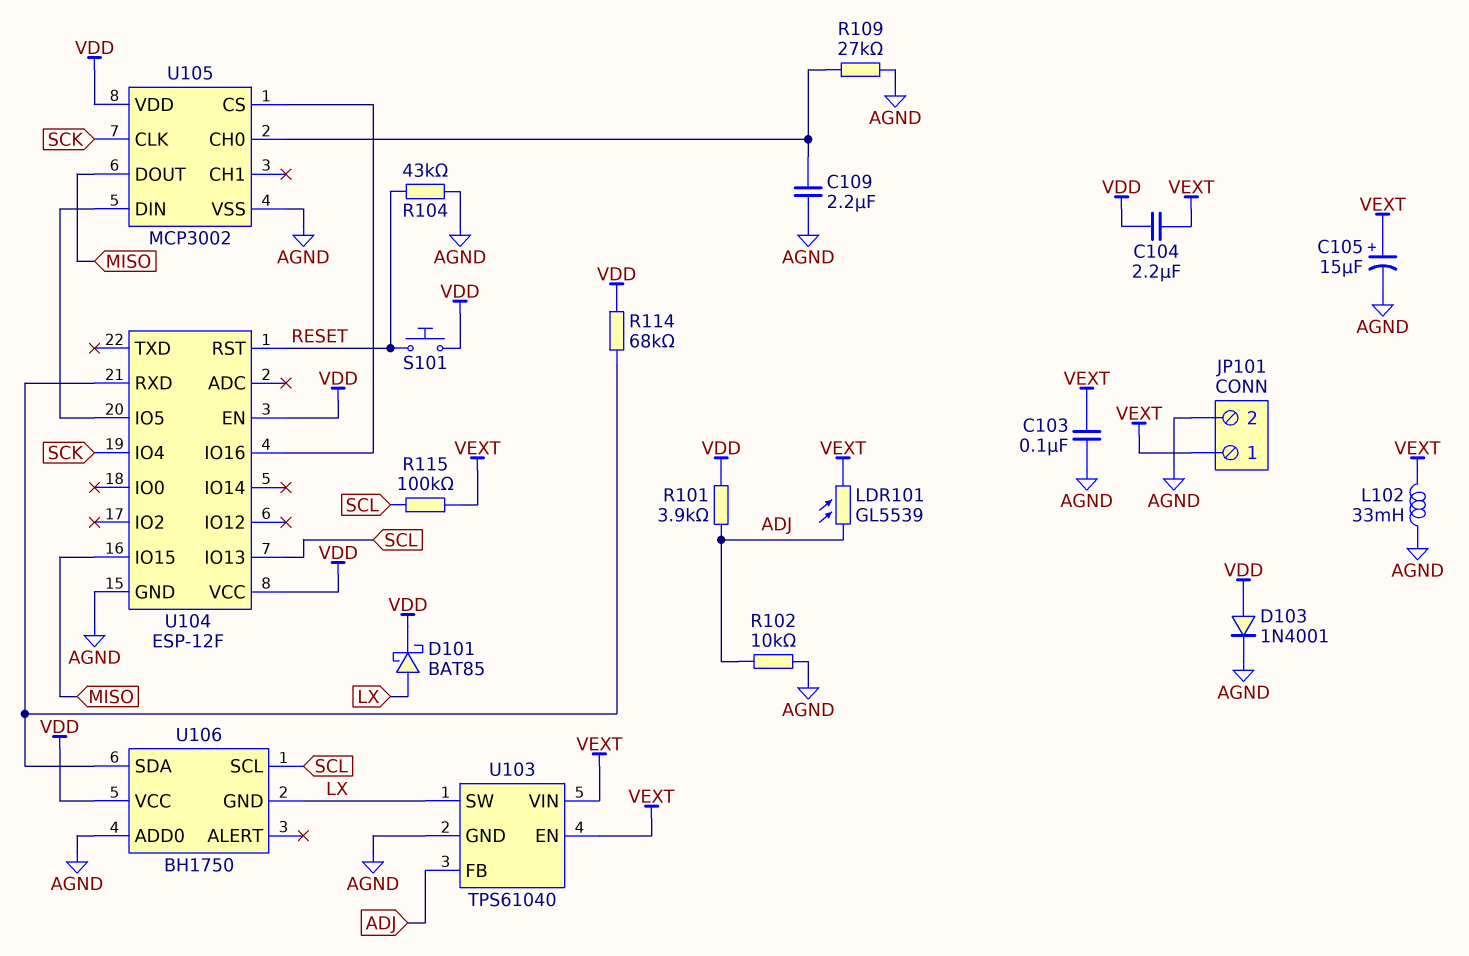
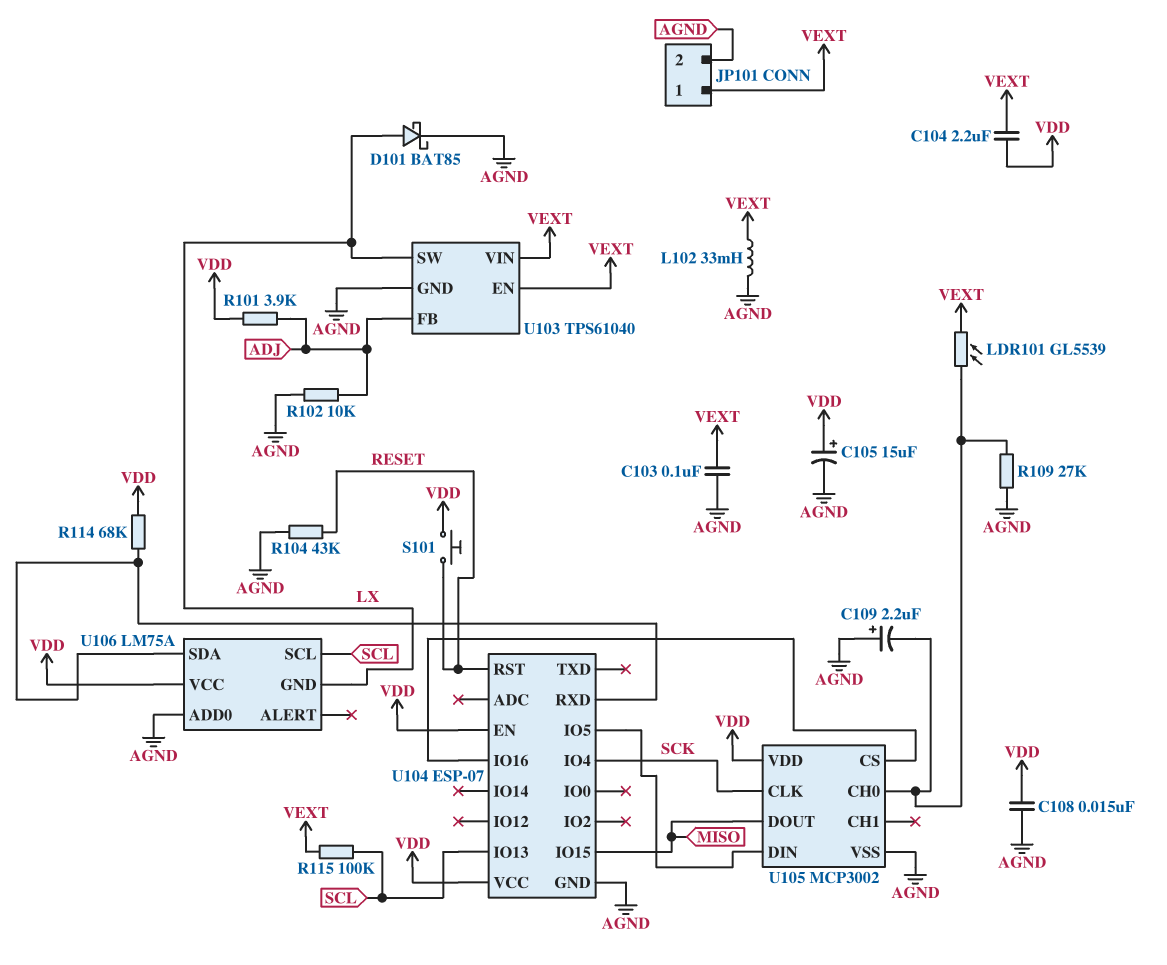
C105: 15uF (plus VEXT, minus AGND) -> 15uF (plus VDD, minus AGND)
C108: none -> 15nF (AGND, VDD)
C109: 2.2uF (AGND, U105/CH0) -> 2.2uF (plus AGND, minus U105/CH0)
D101: schottky BAT85 (A LX, K VDD) -> schottky BAT85 (A LX, K AGND)
D103: diode 1N4001 (A VDD, K AGND) -> none
LDR101: GL5539 (ADJ, VEXT) -> GL5539 (U105/CH0, VEXT)
U104: ESP-12F -> ESP-07
U106: BH1750 -> LM75A

